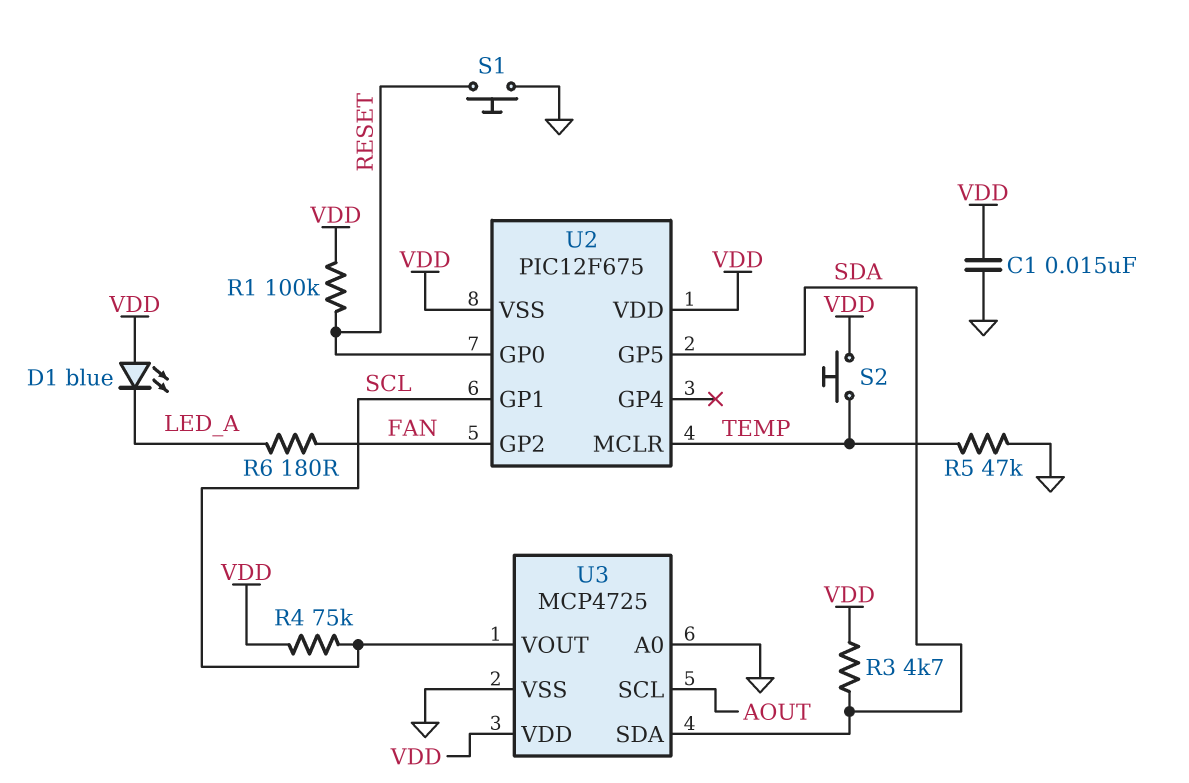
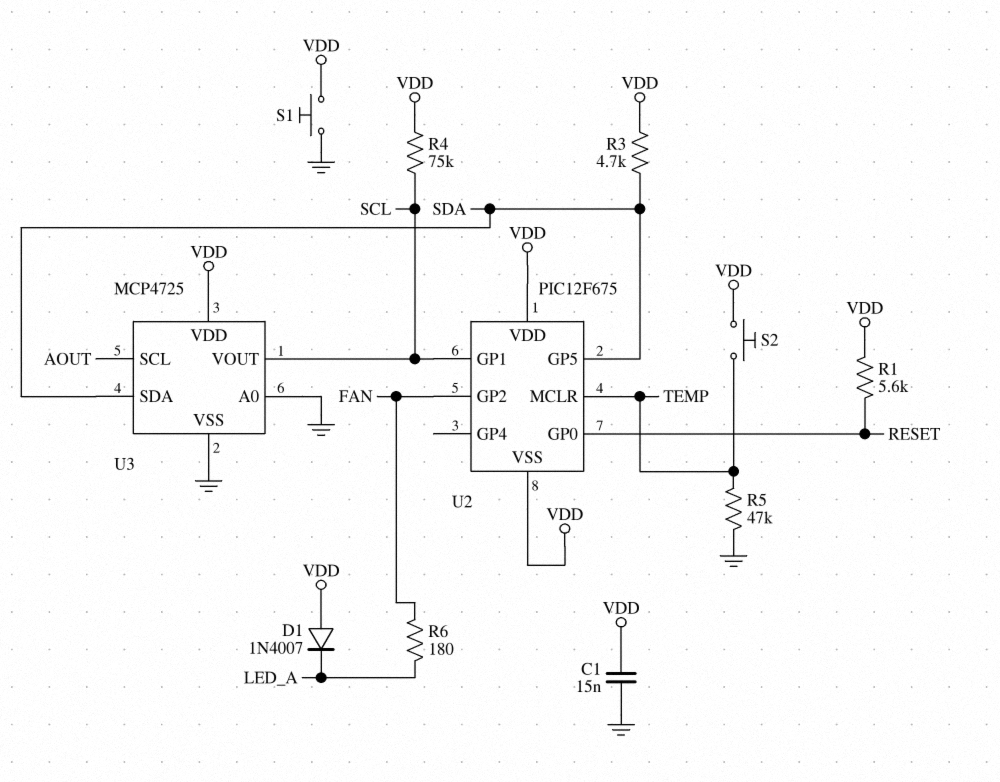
D1: LED blue (A VDD, K LED_A) -> diode 1N4007 (A VDD, K LED_A)
R1: 100k (RESET, VDD) -> 5.6k (RESET, VDD)
S1: button (GND, RESET) -> button (GND, VDD)

